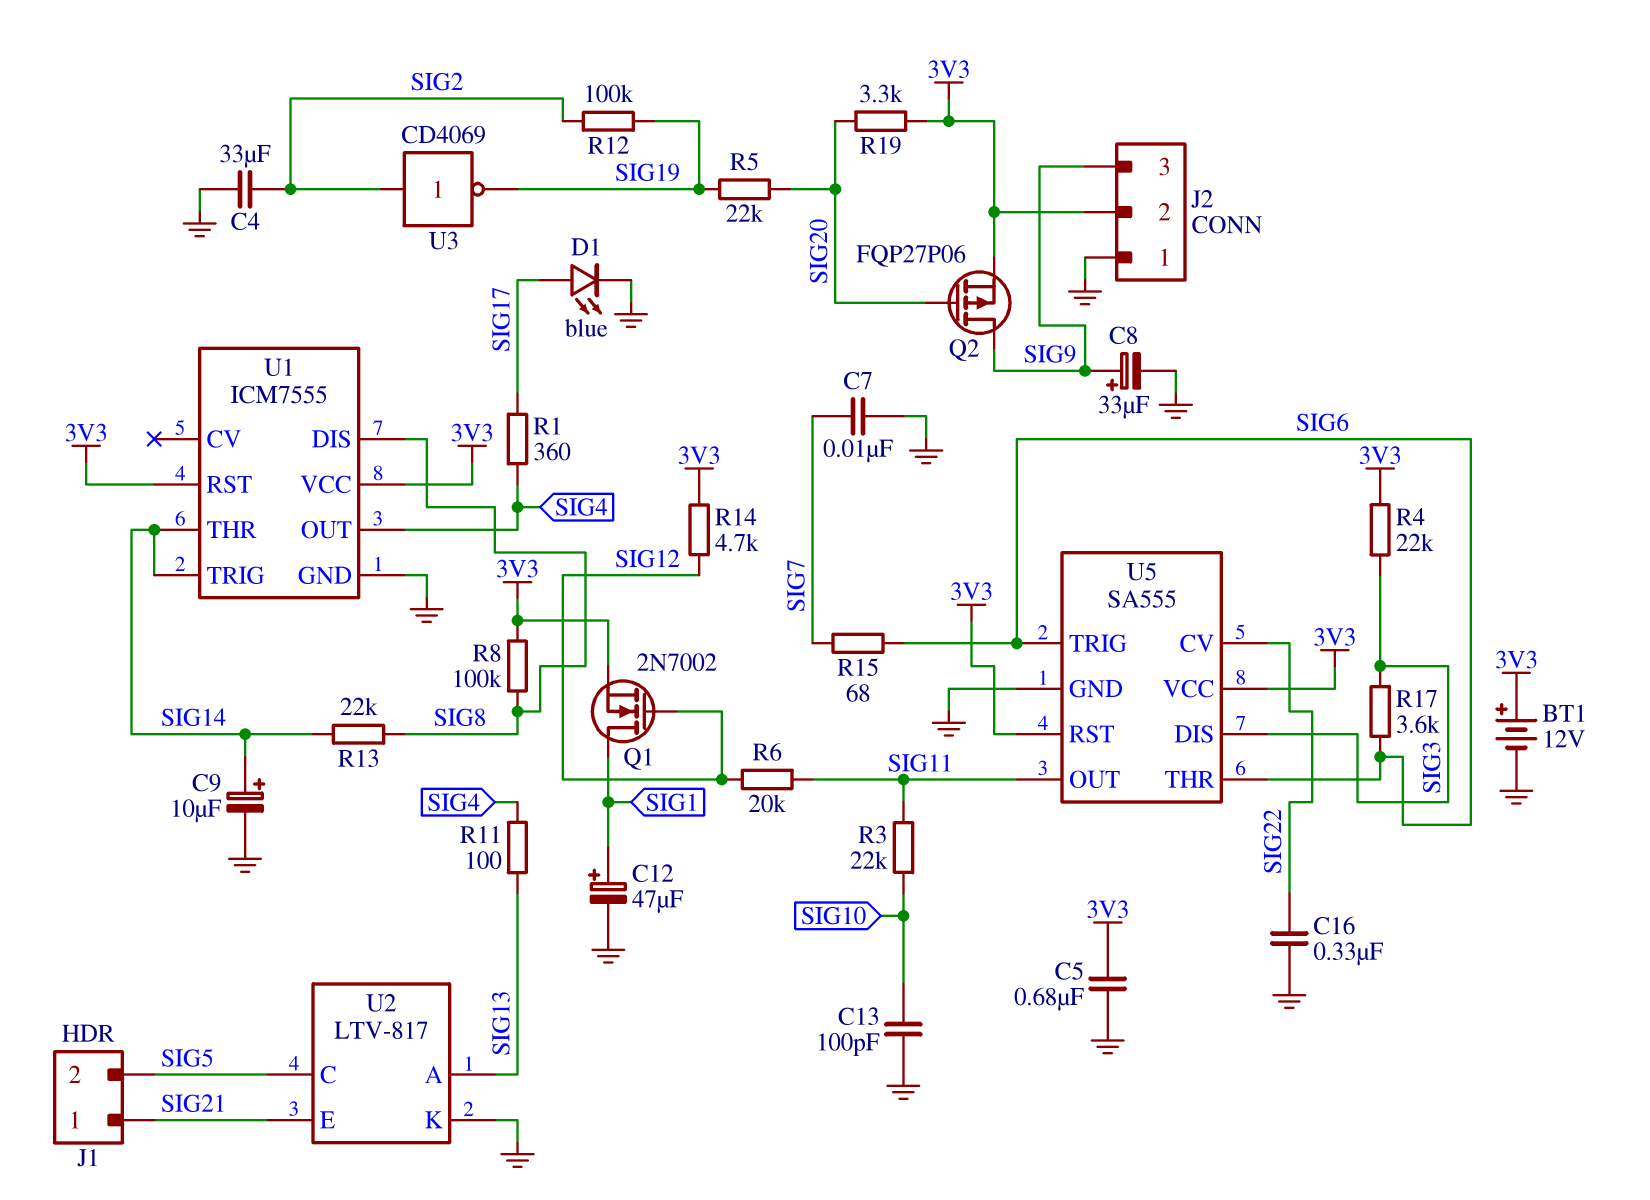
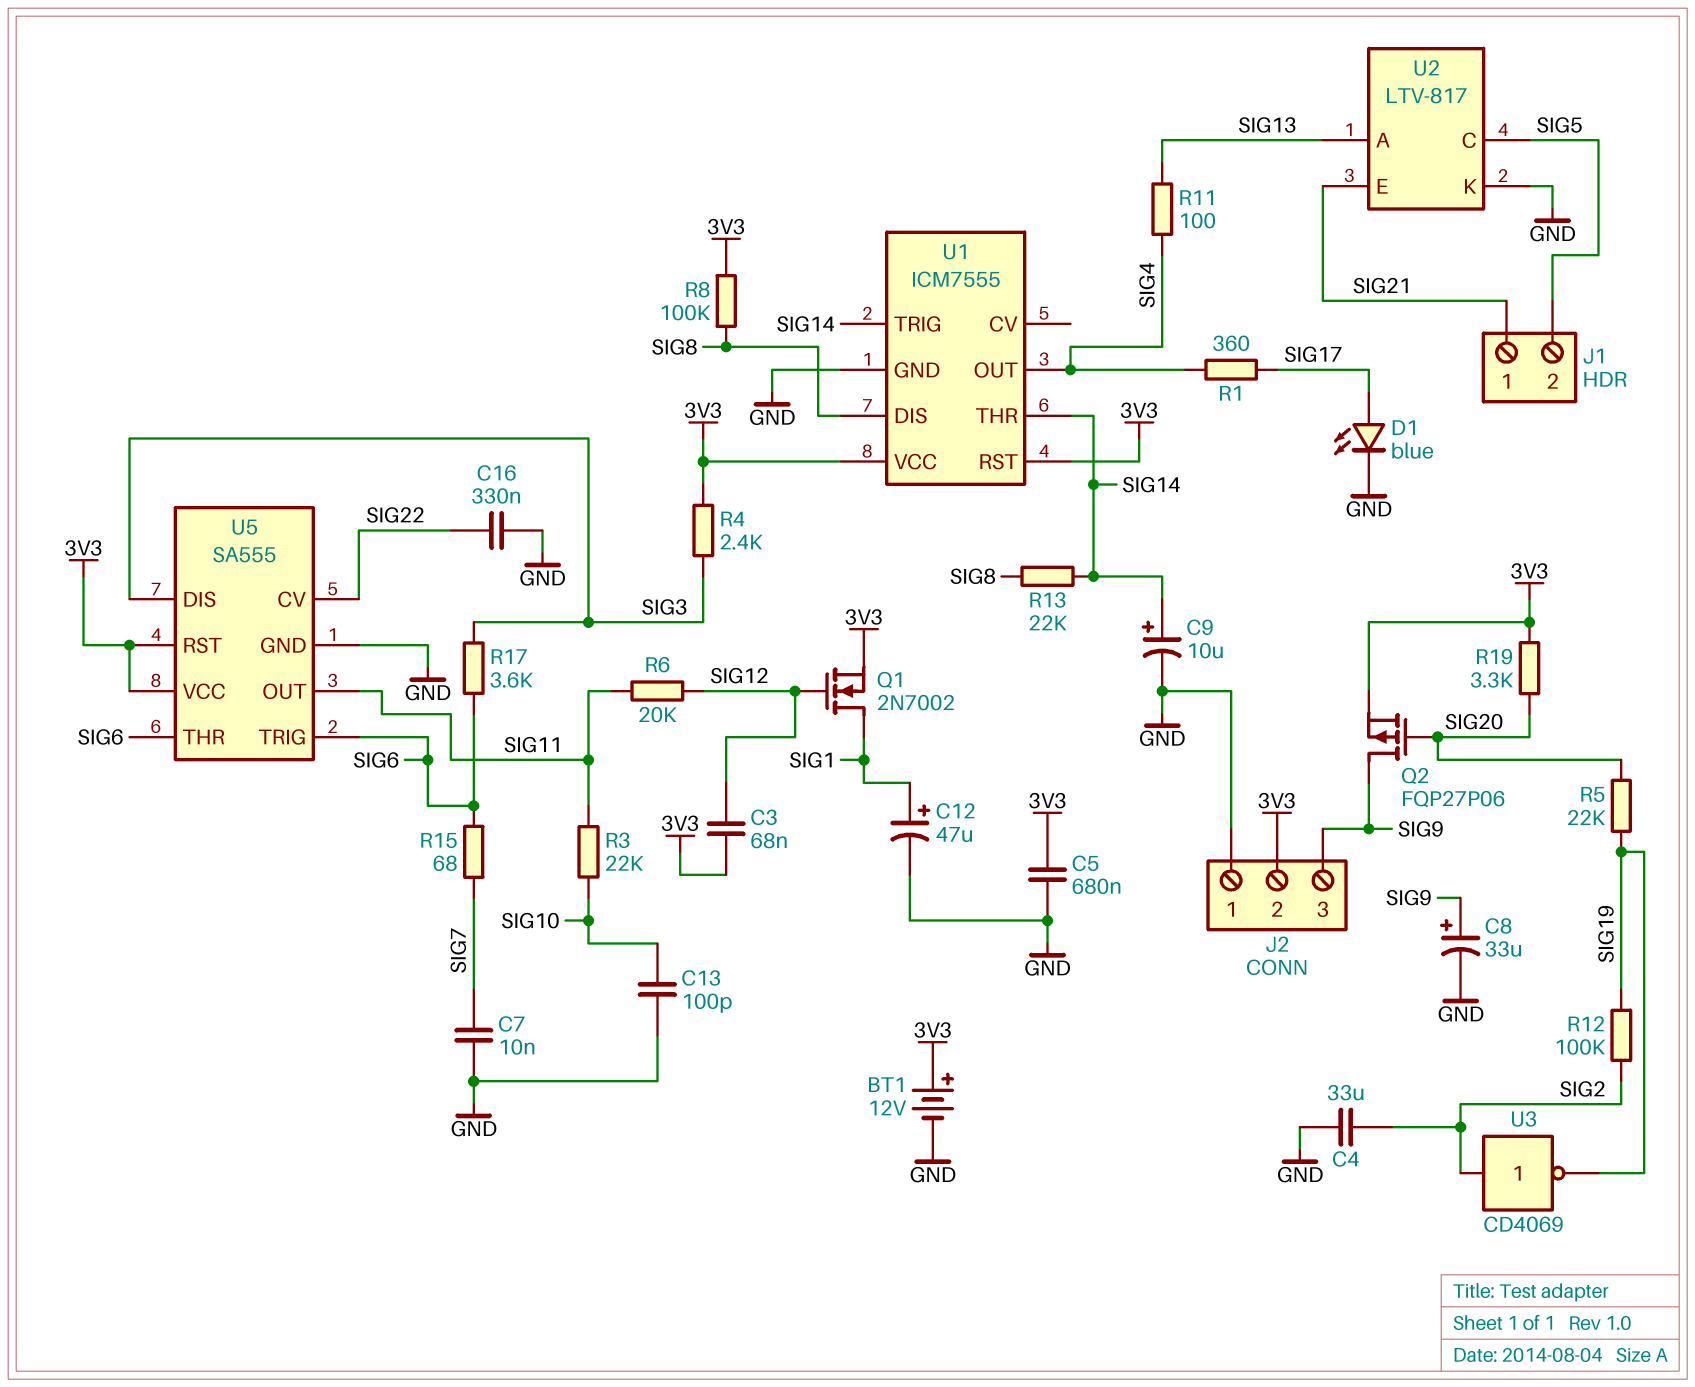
C3: none -> 68nF (3V3, SIG12)
R4: 22k (3V3, SIG3) -> 2.4k (3V3, SIG3)
R14: 4.7k (3V3, SIG12) -> none

